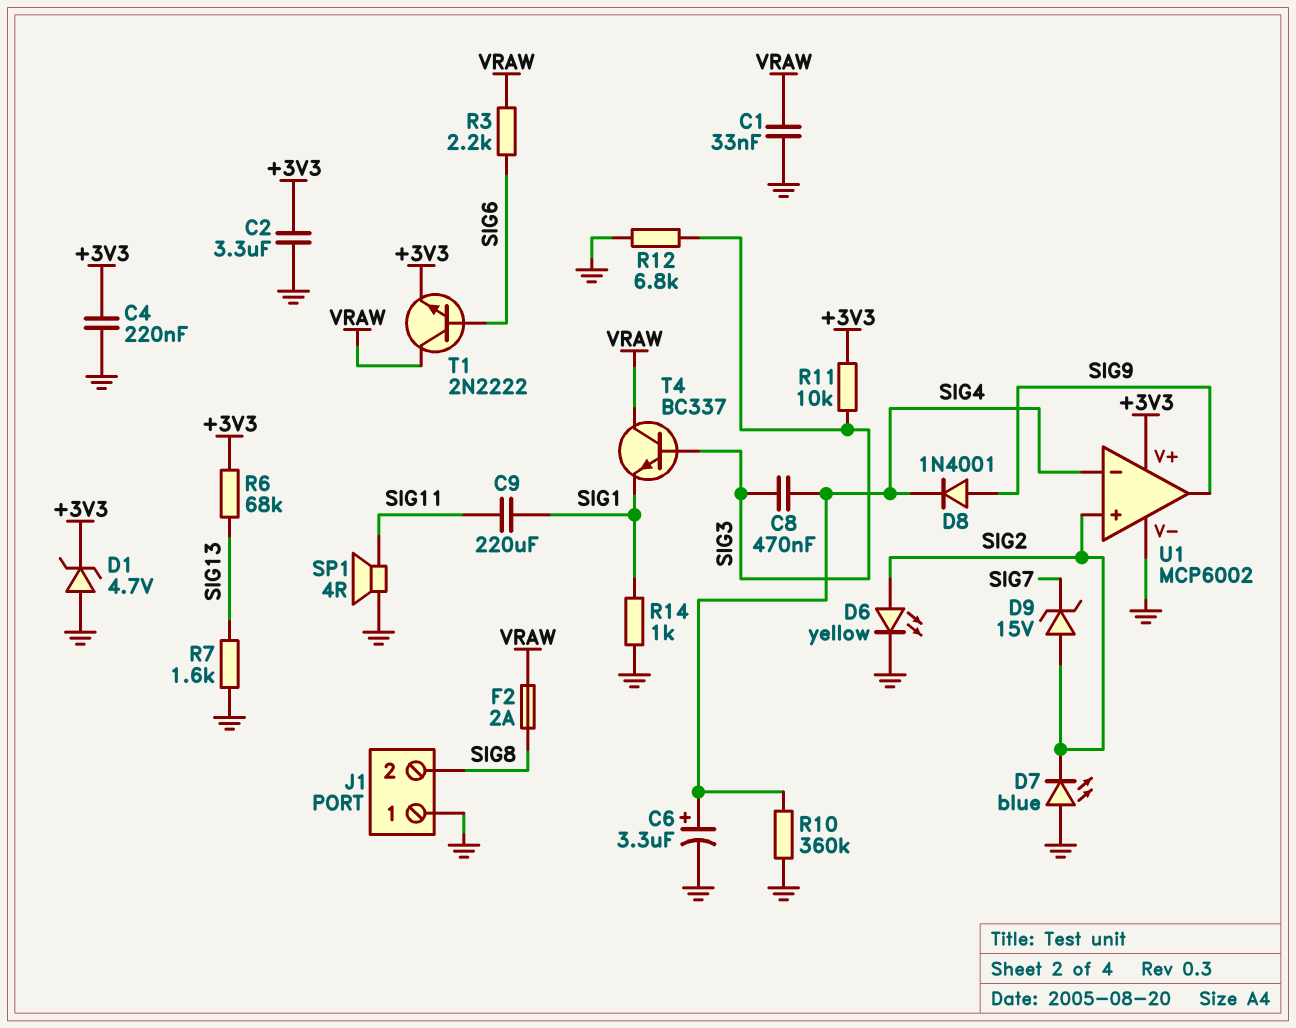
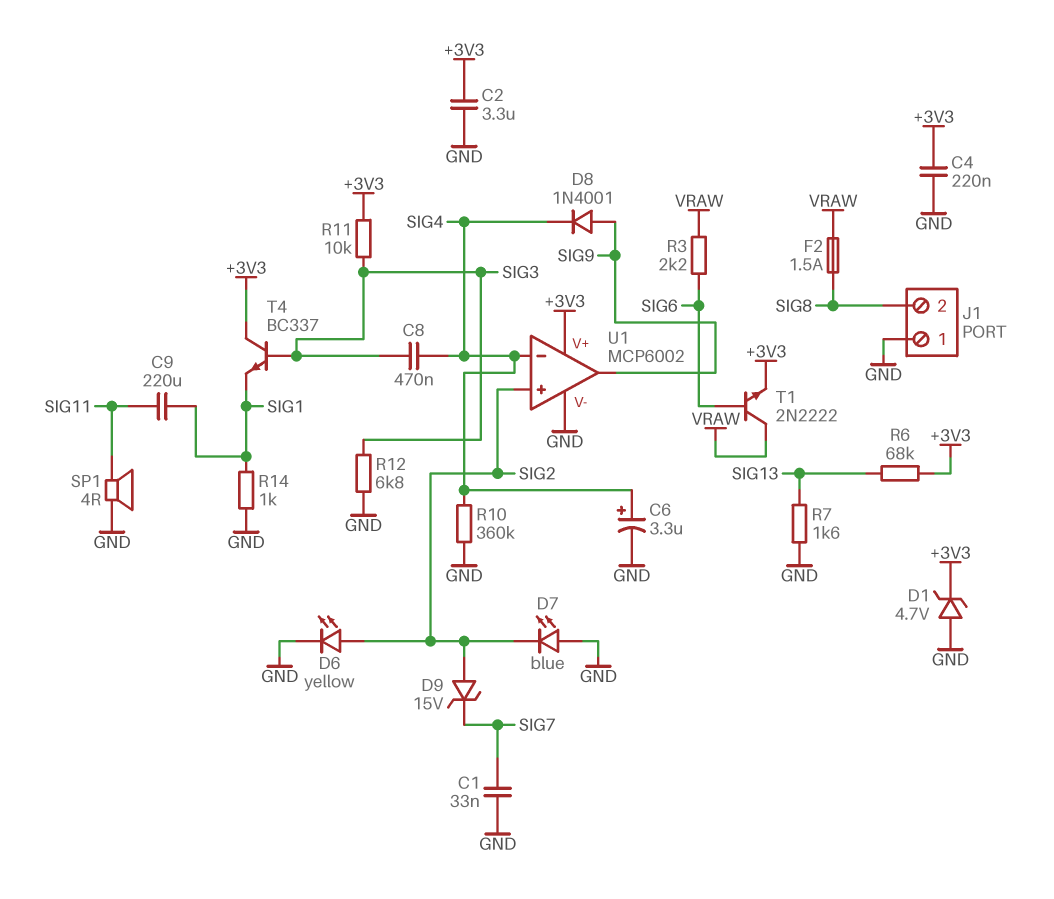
C1: 33nF (GND, VRAW) -> 33nF (GND, SIG7)
F2: 2A (SIG8, VRAW) -> 1.5A (SIG8, VRAW)
T4: NPN BC337 (B SIG3, C VRAW, E SIG1) -> NPN BC337 (B SIG3, C +3V3, E SIG1)

